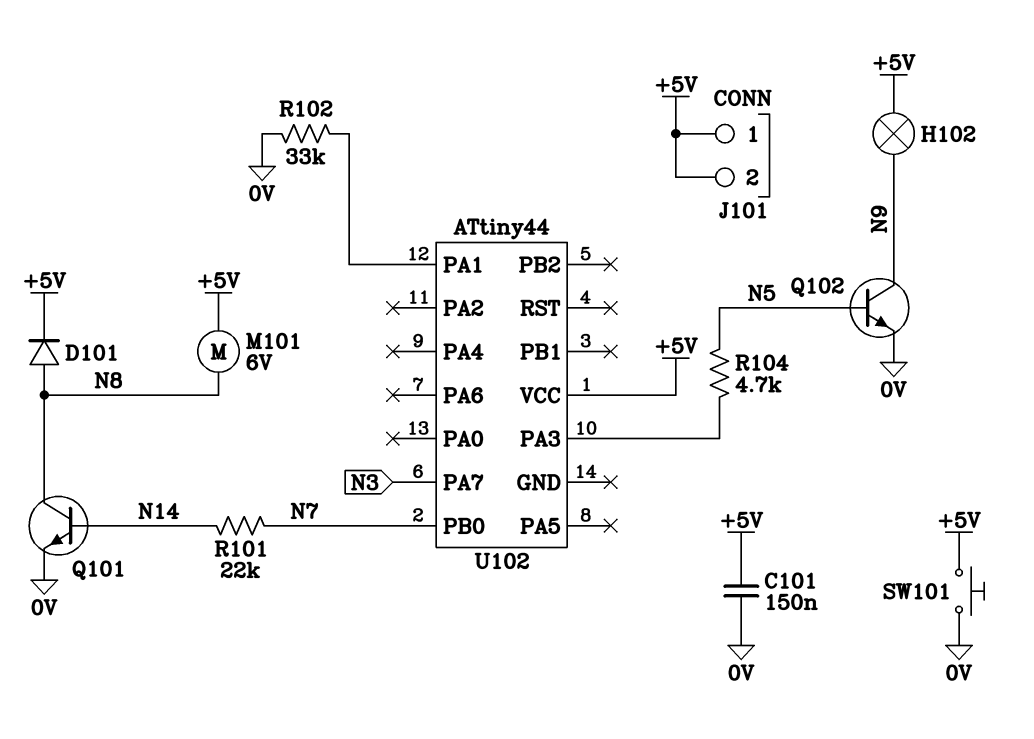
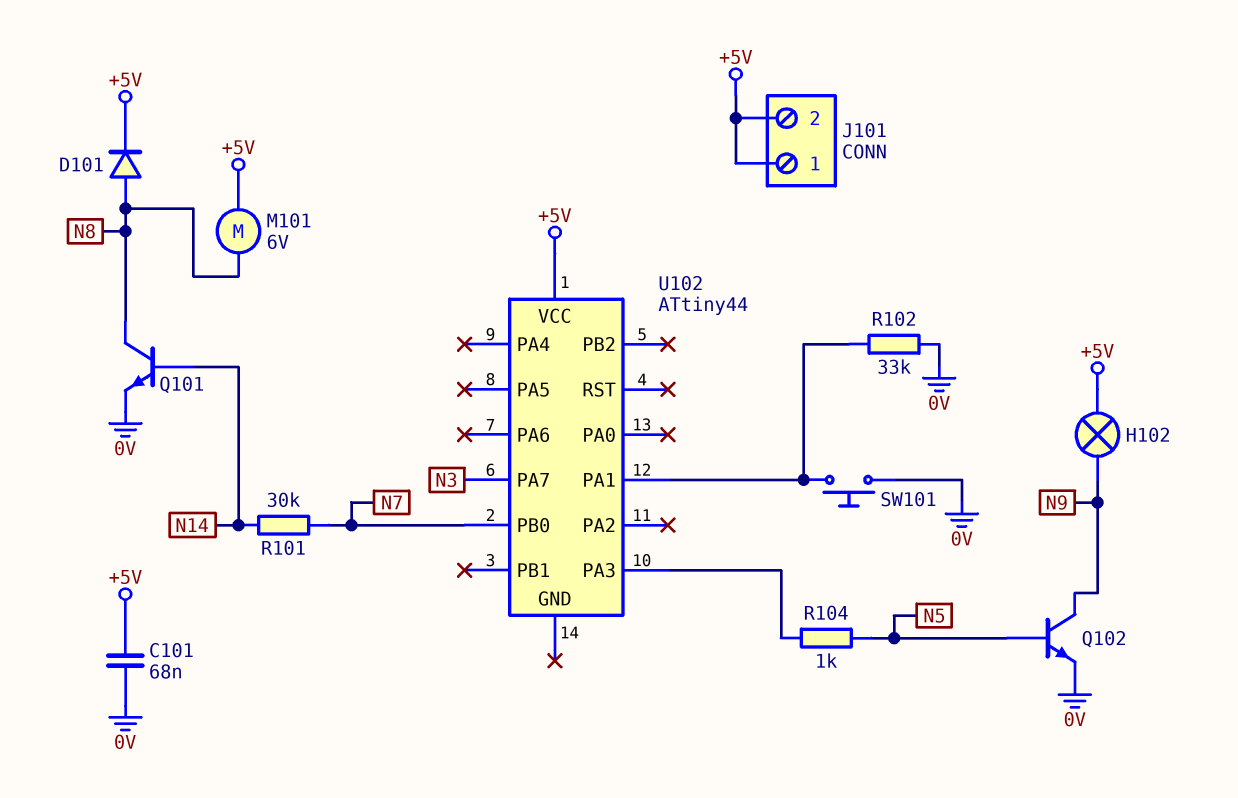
C101: 150nF (+5V, 0V) -> 68nF (+5V, 0V)
R101: 22k (N7, N14) -> 30k (N7, N14)
R104: 4.7k (N5, U102/PA3) -> 1k (N5, U102/PA3)
SW101: button (+5V, 0V) -> button (0V, U102/PA1)

